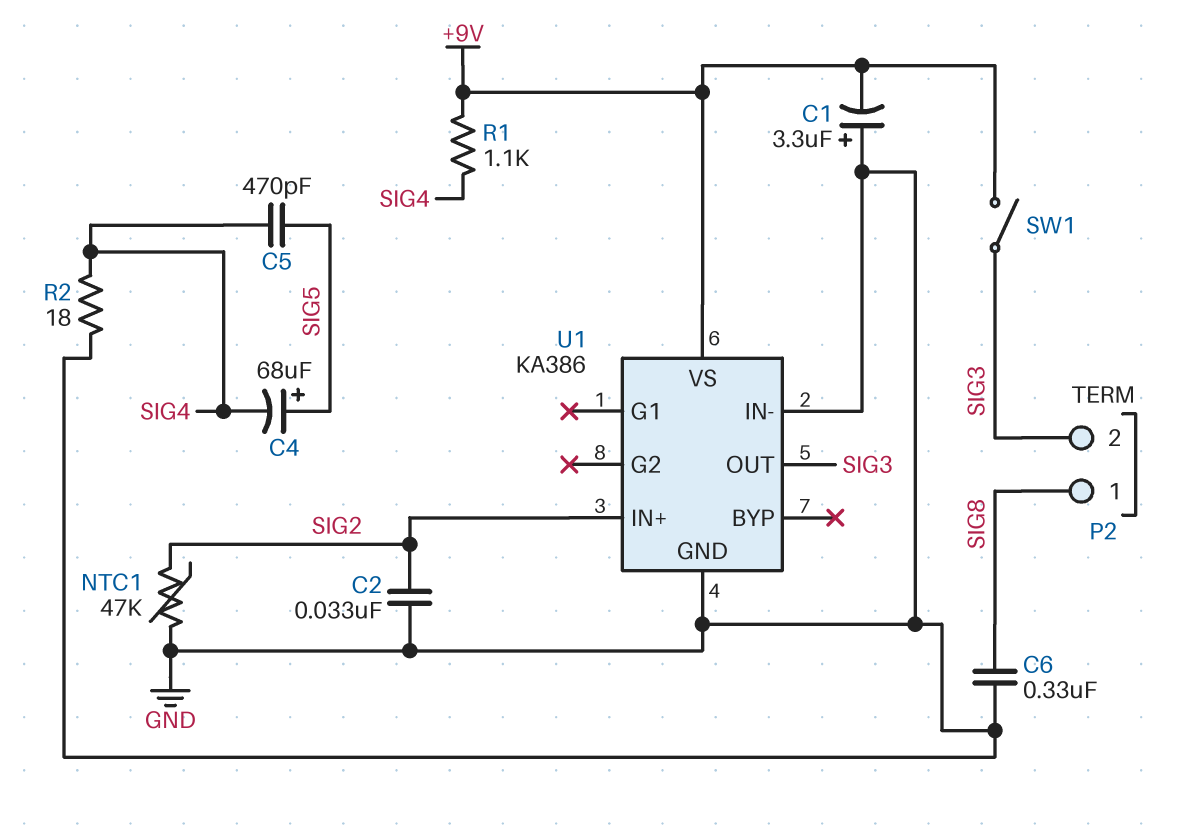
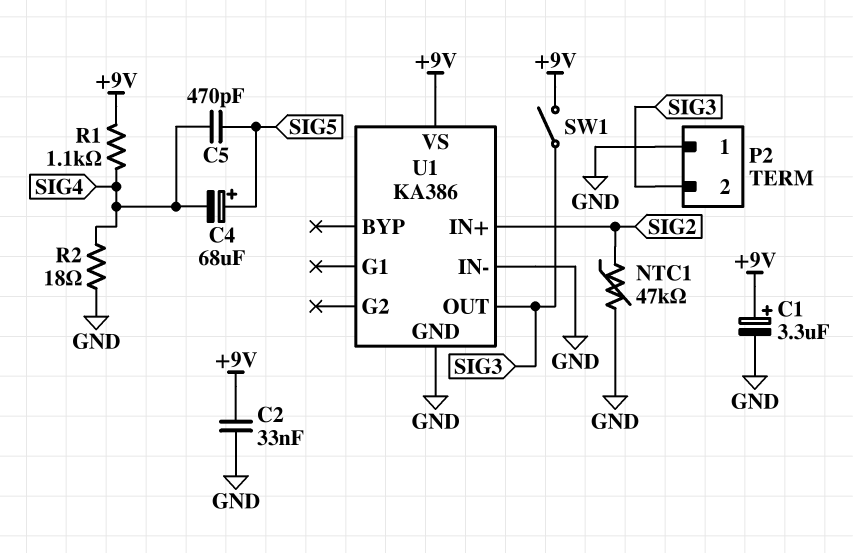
C1: 3.3uF (plus GND, minus +9V) -> 3.3uF (plus +9V, minus GND)
C2: 33nF (GND, SIG2) -> 33nF (+9V, GND)
C6: 330nF (GND, SIG8) -> none
P2 pin 1: SIG8 -> GND

